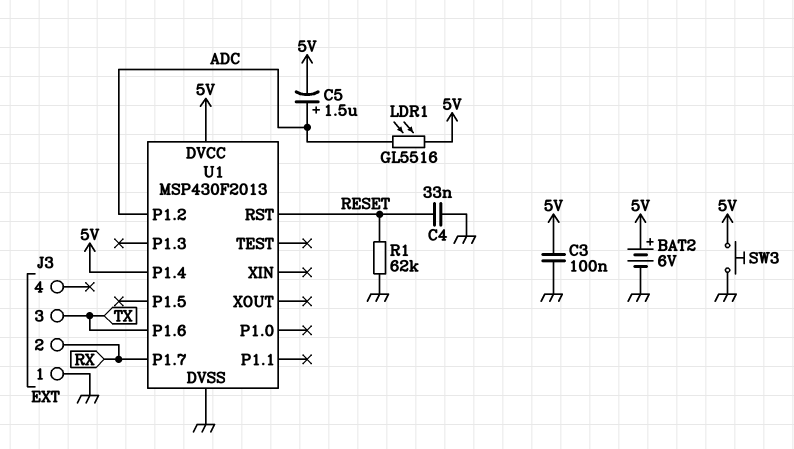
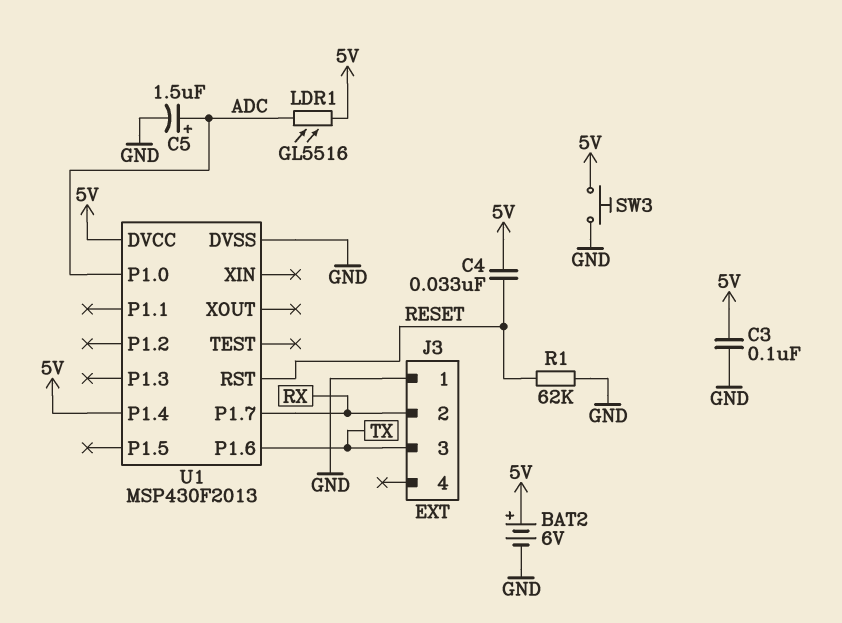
C4: 33nF (GND, RESET) -> 33nF (5V, RESET)
C5: 1.5uF (plus ADC, minus 5V) -> 1.5uF (plus ADC, minus GND)
U1 pin P1.0: none -> ADC
U1 pin P1.2: ADC -> none

